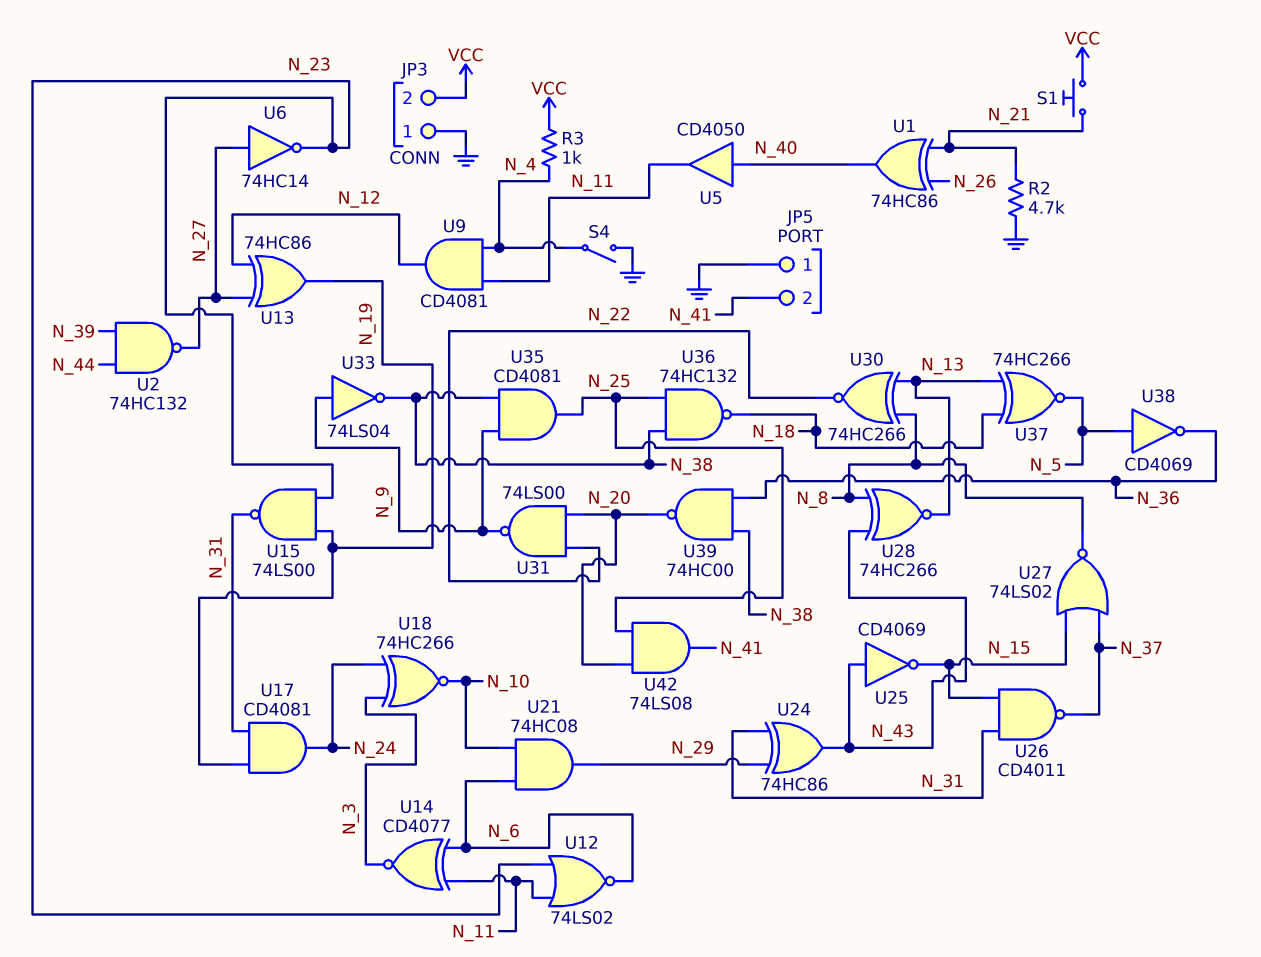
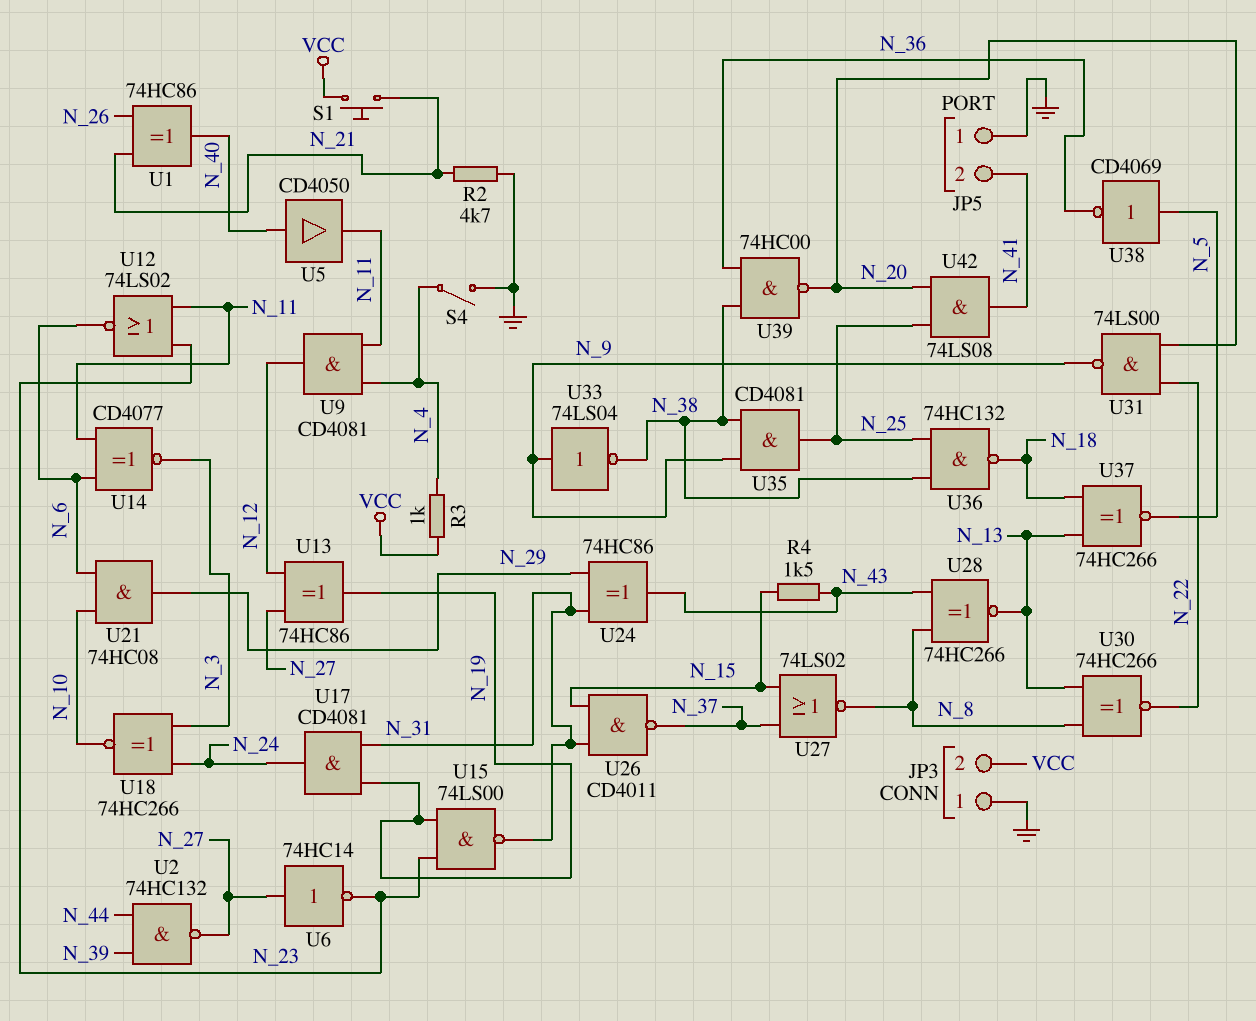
R4: none -> 1.5k (N_15, N_43)
U25: NOT CD4069 (in N_43, out N_15) -> none

